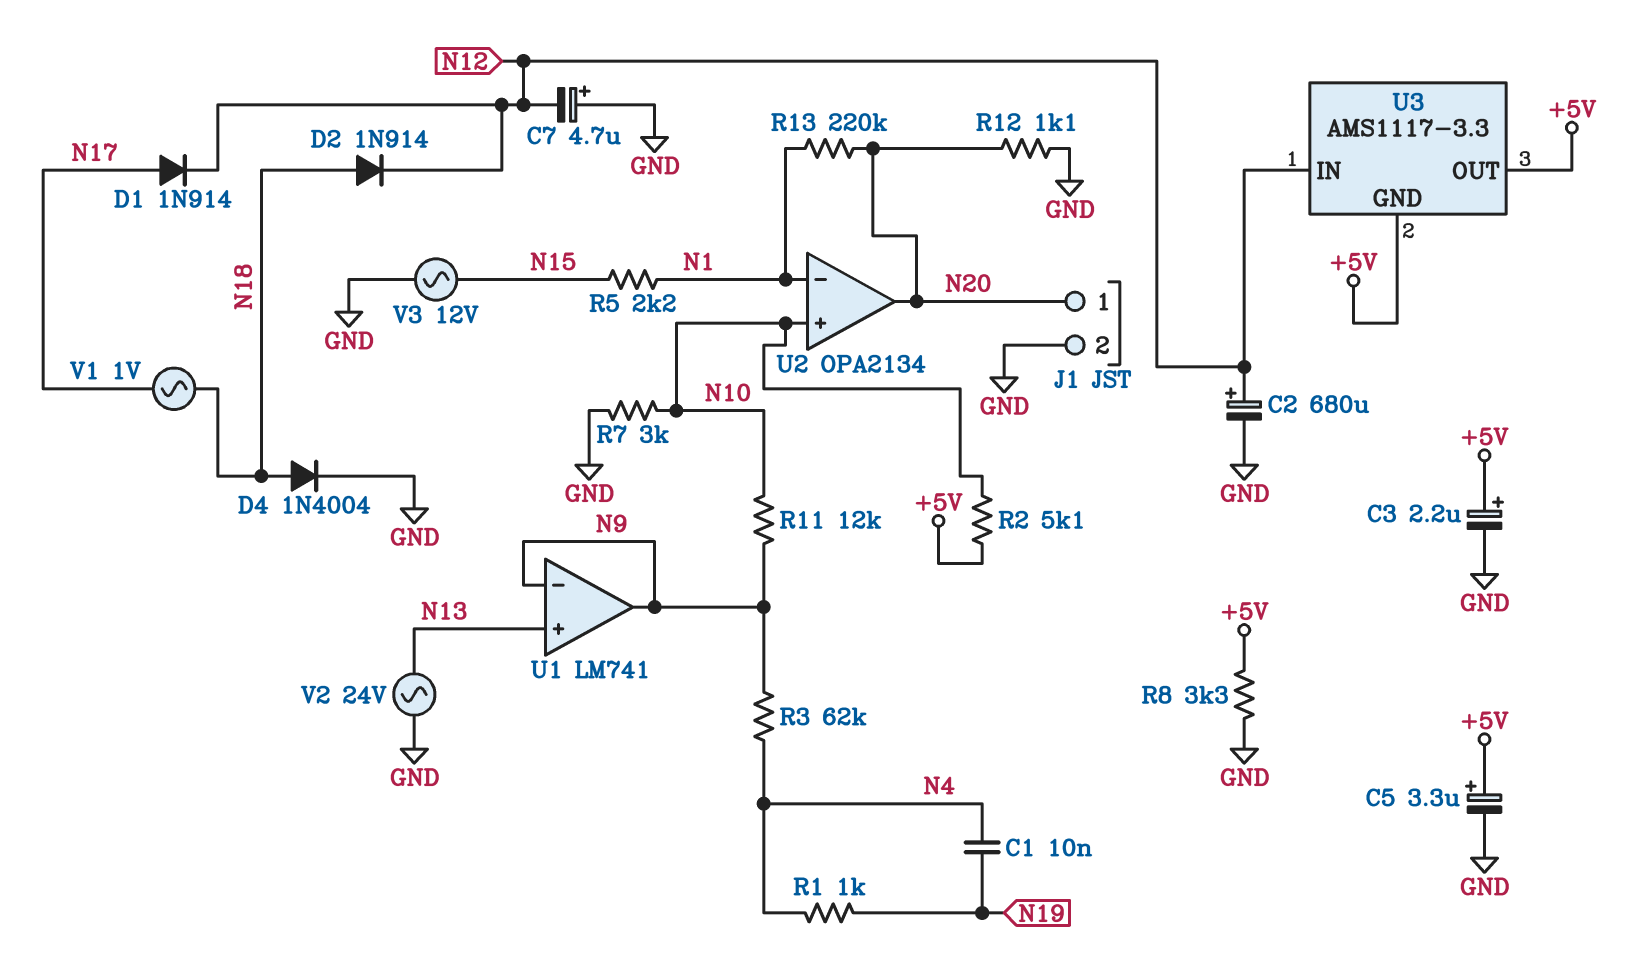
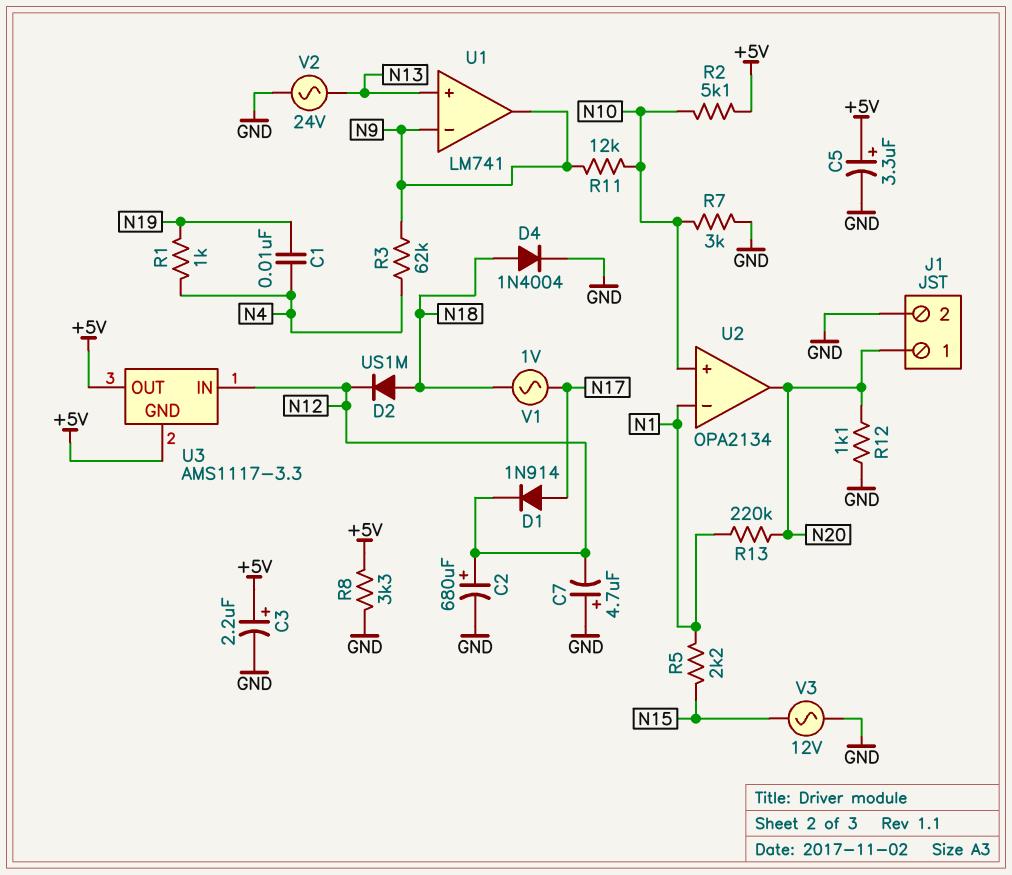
D2: diode 1N914 (A N18, K N12) -> diode US1M (A N18, K N12)

